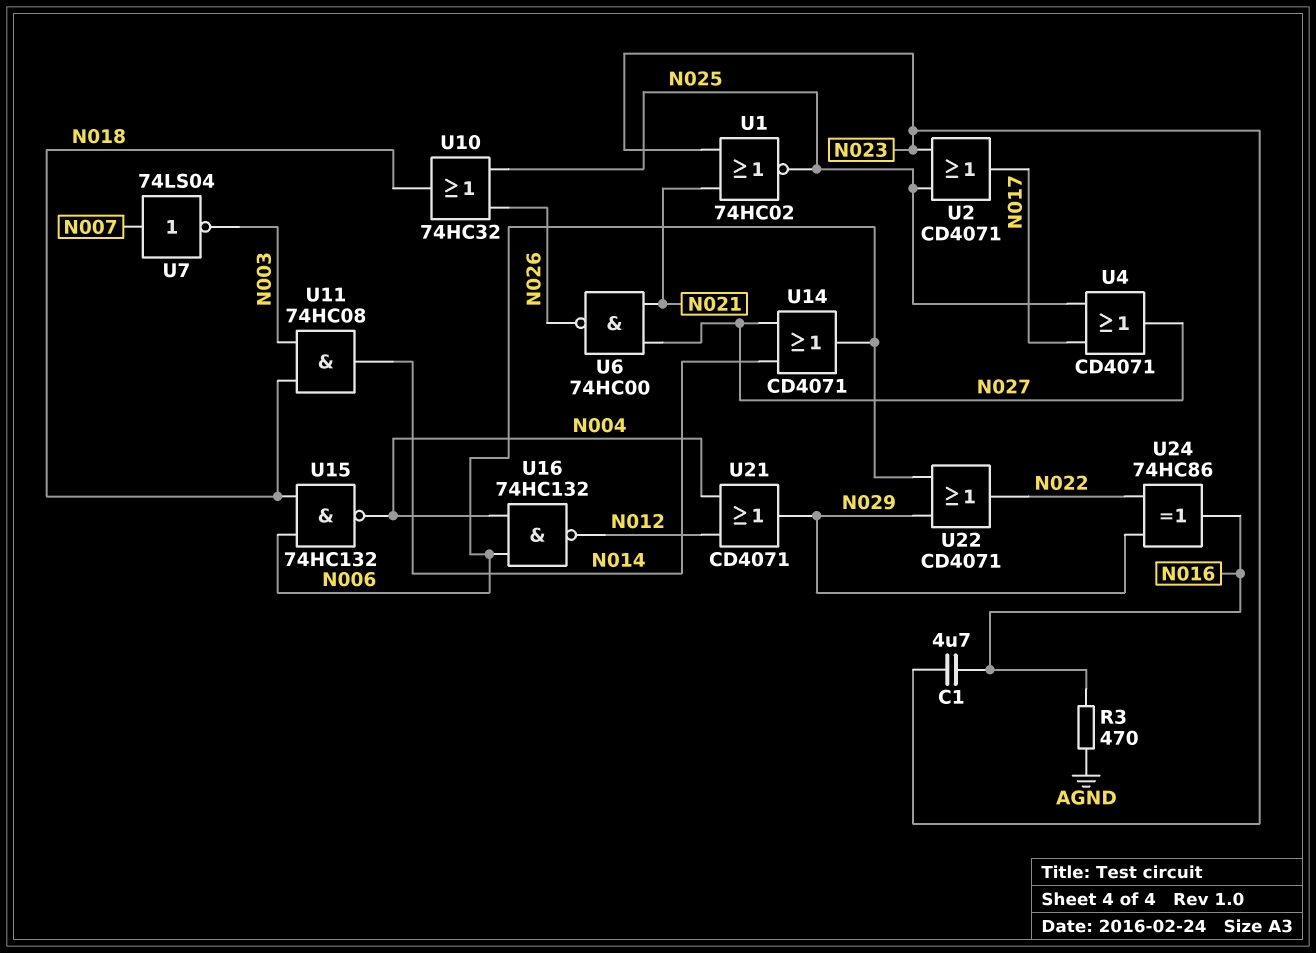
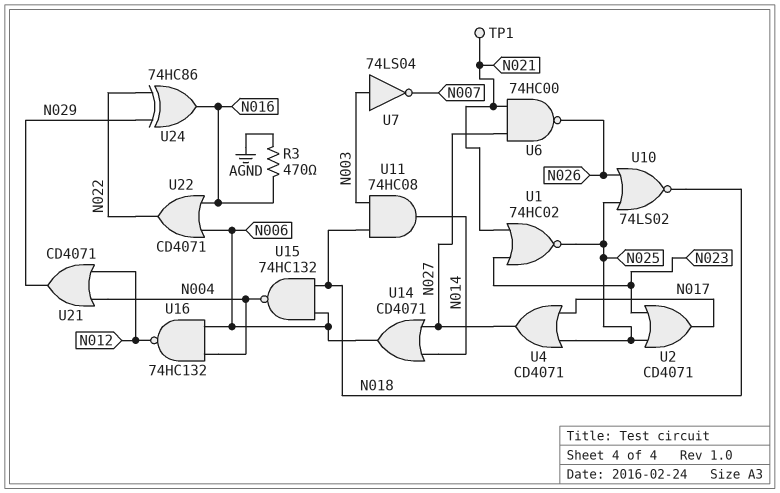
C1: 4.7uF (N016, N023) -> none
TP1: none -> test point (N021)
U7: NOT 74LS04 (in N007, out N003) -> NOT 74LS04 (in N003, out N007)
U10: OR 74HC32 (in N025, in N026, out N018) -> NOR 74LS02 (in N025, in N026, out N018)
U22: OR CD4071 (in N006, in N029, out N022) -> OR CD4071 (in N006, in N016, out N022)

